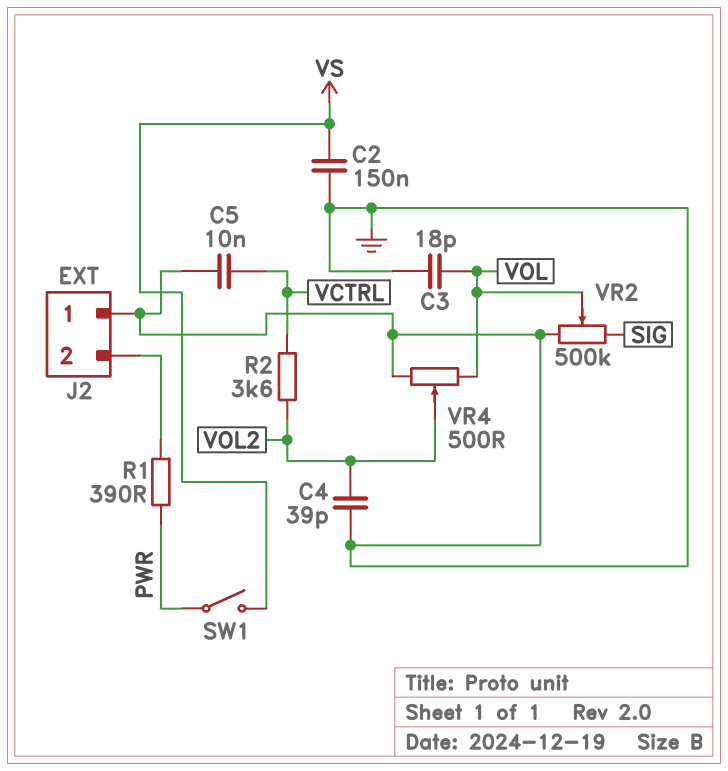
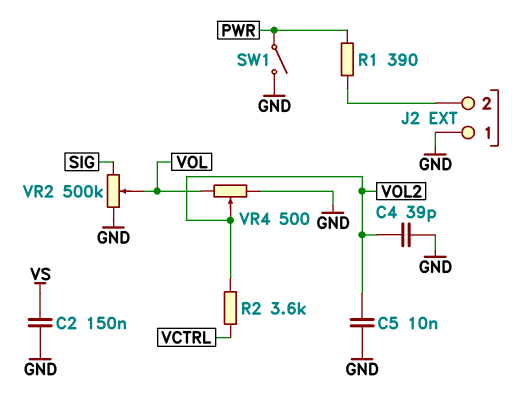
C3: 18pF (GND, VOL) -> none
C5: 10nF (GND, VCTRL) -> 10nF (GND, VOL2)
SW1: switch (PWR, VS) -> switch (GND, PWR)

